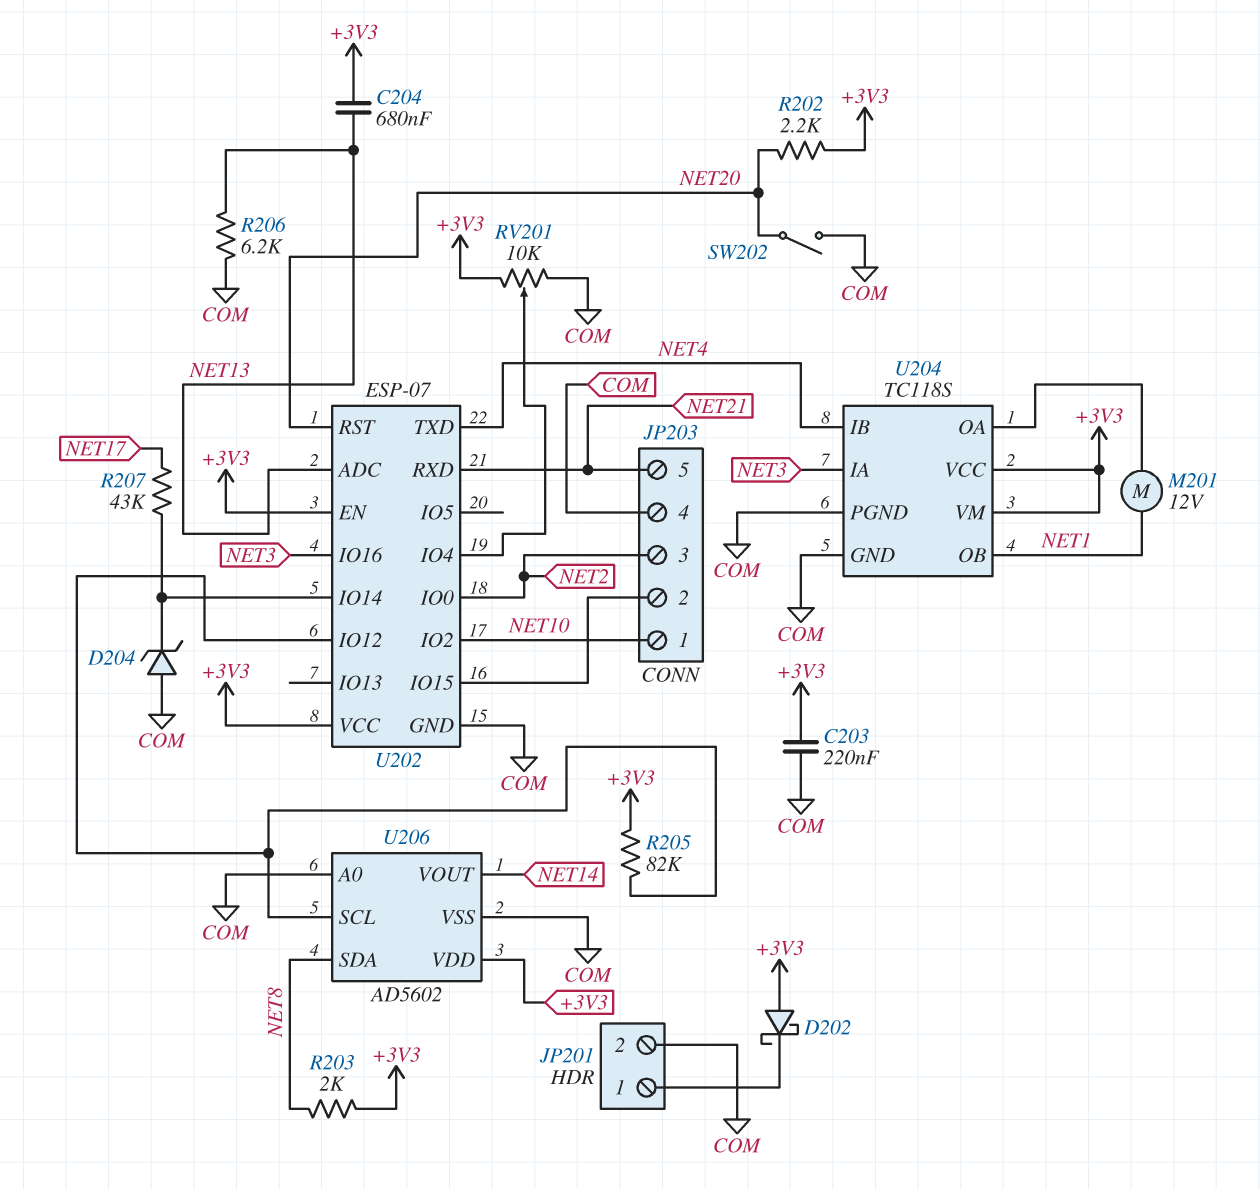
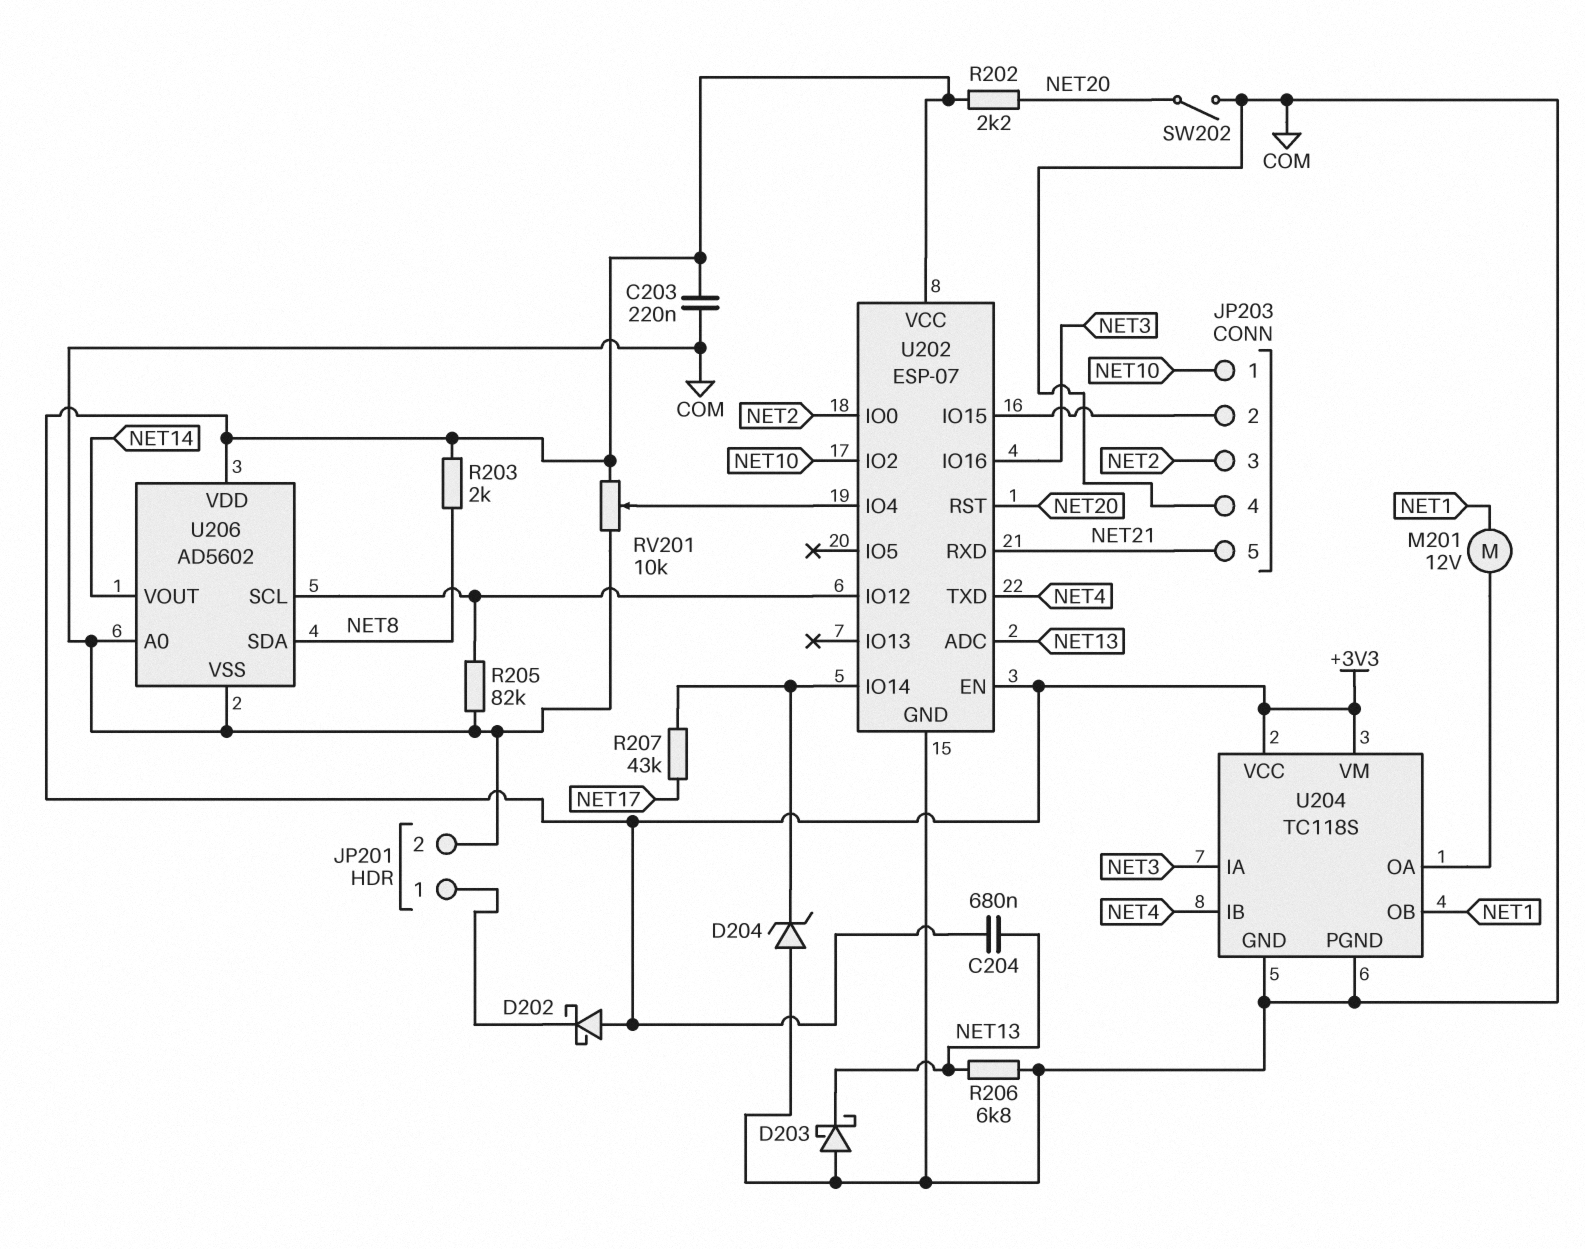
D203: none -> schottky (A COM, K NET13)
R205: 82k (+3V3, U202/IO12) -> 82k (COM, U202/IO12)
R206: 6.2k (COM, NET13) -> 6.8k (COM, NET13)

